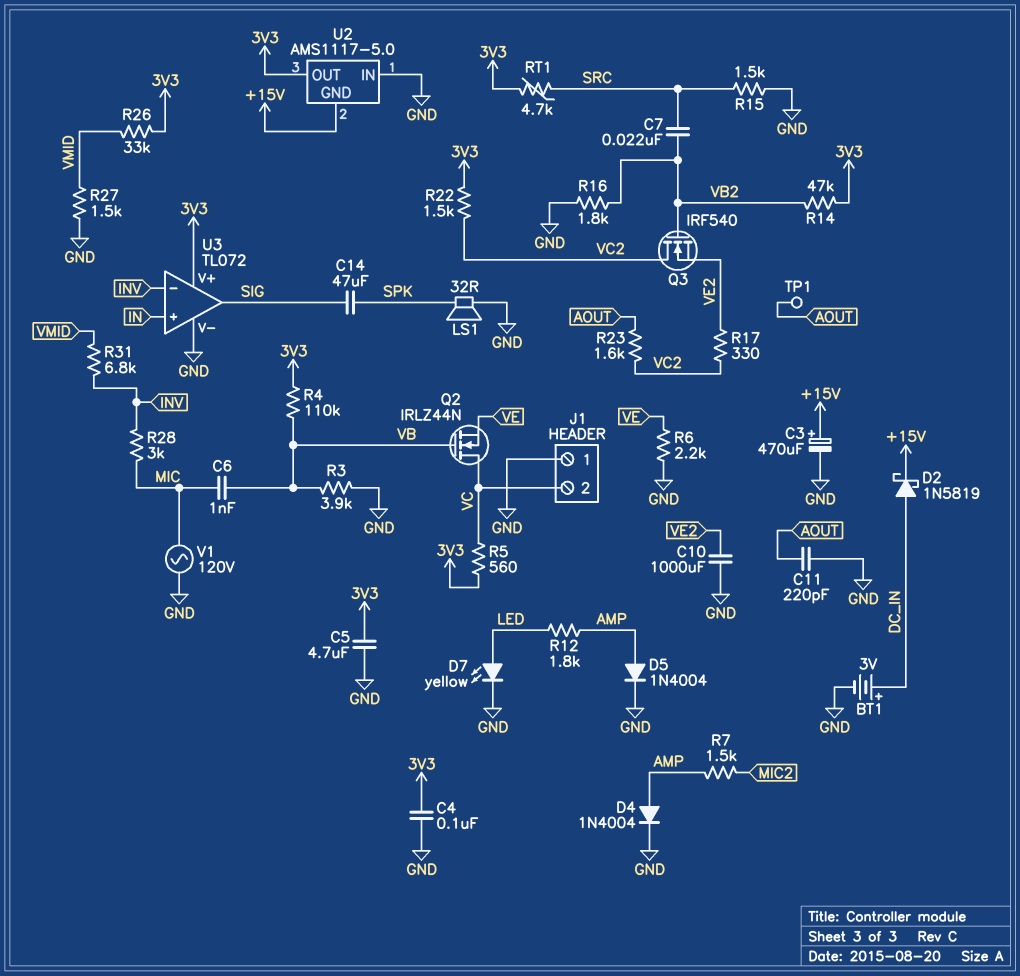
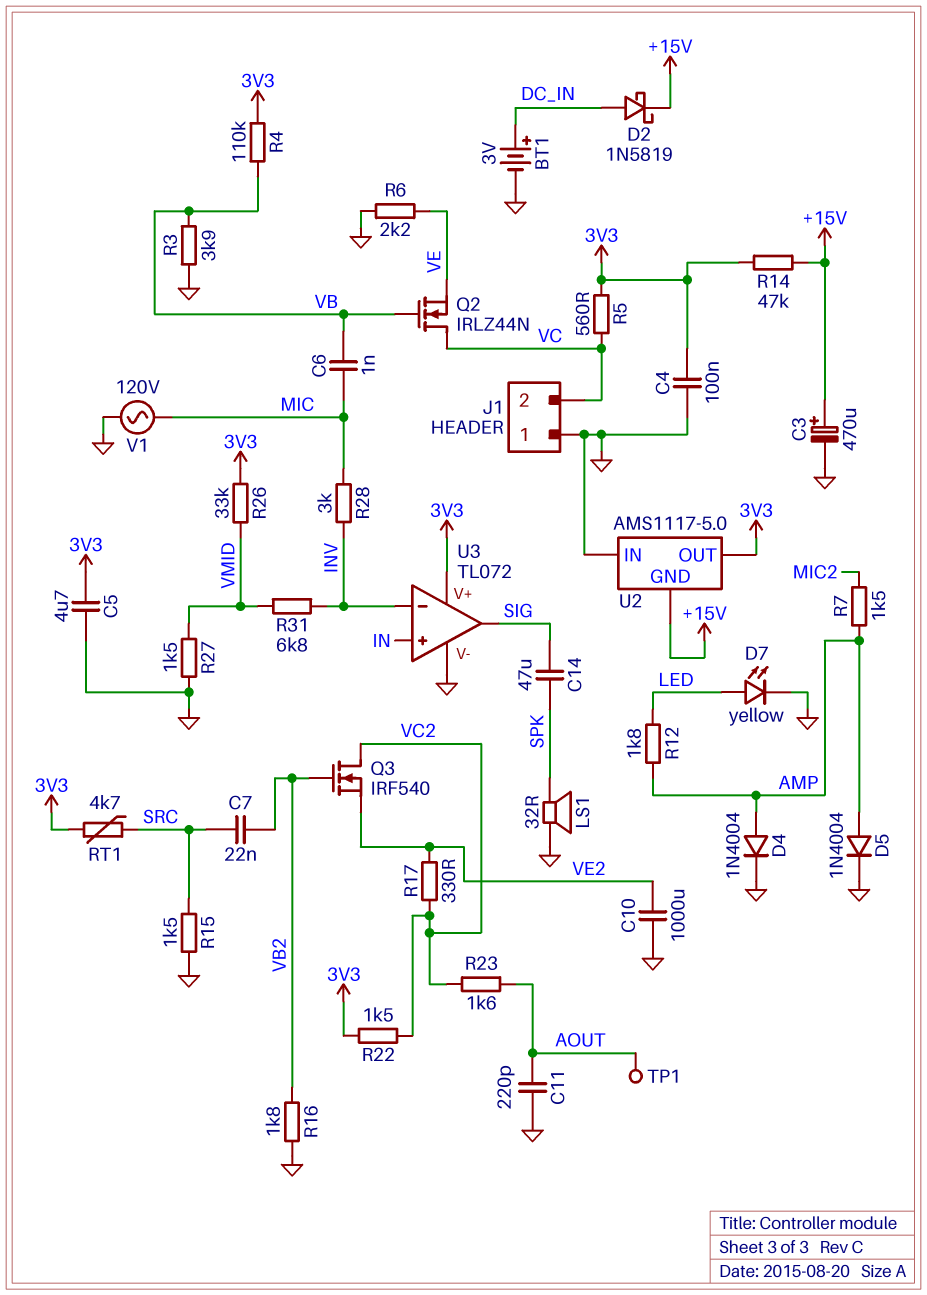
R14: 47k (3V3, VB2) -> 47k (+15V, 3V3)

